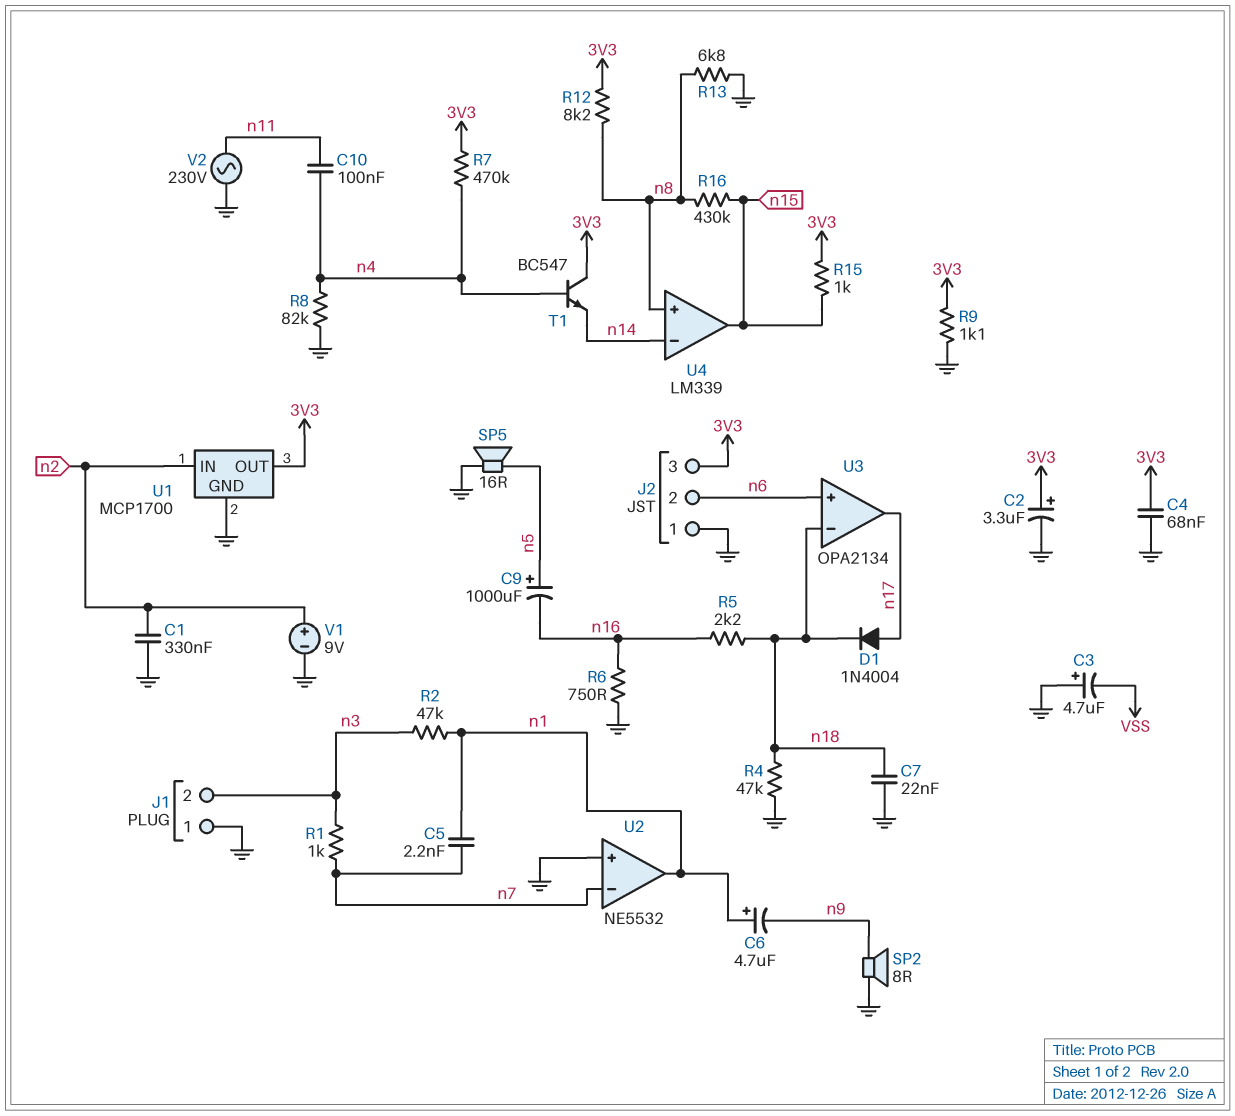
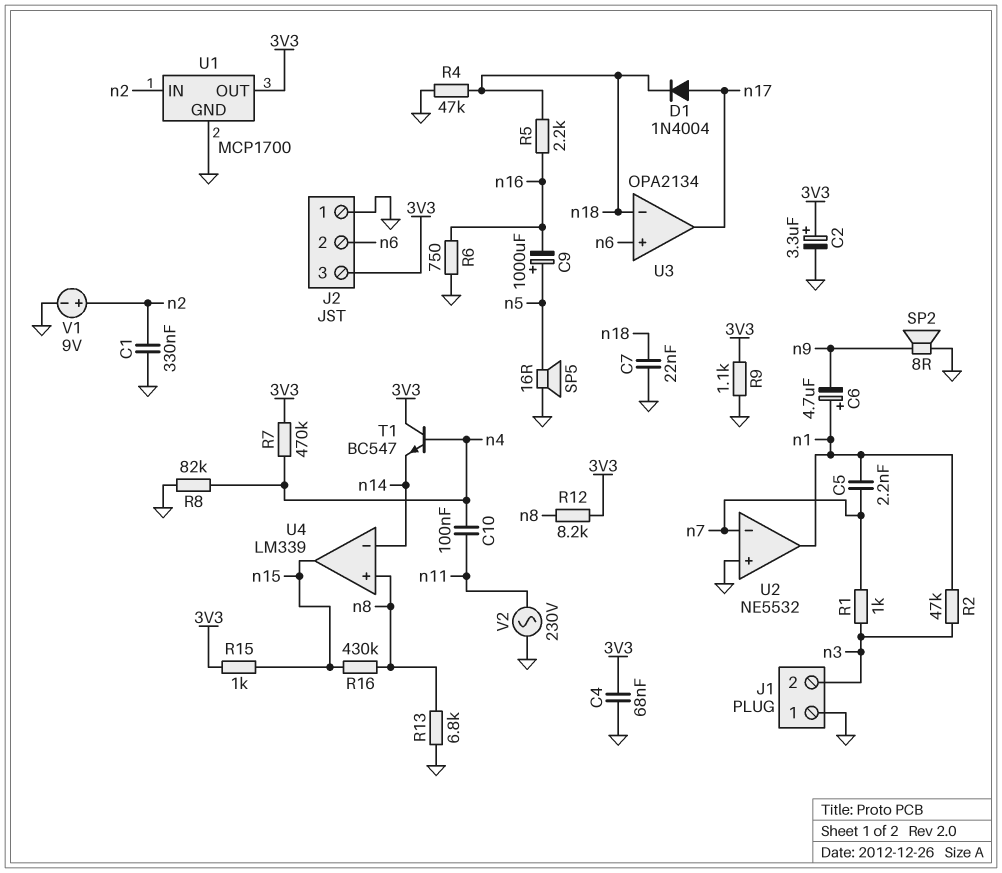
C3: 4.7uF (plus GND, minus VSS) -> none

